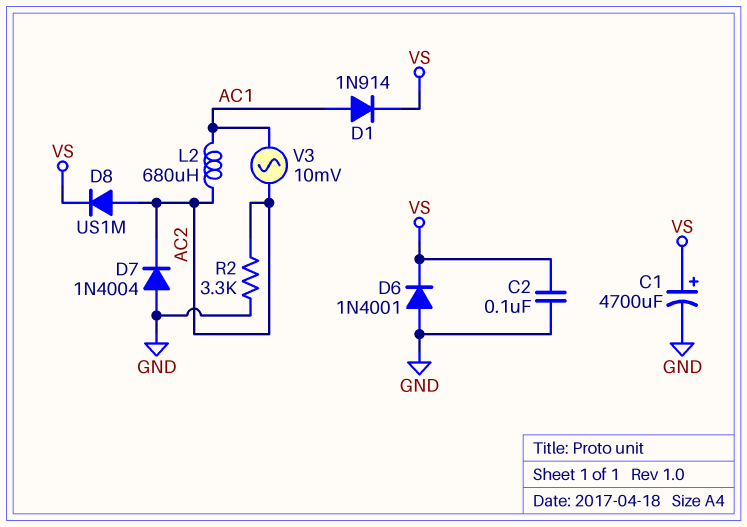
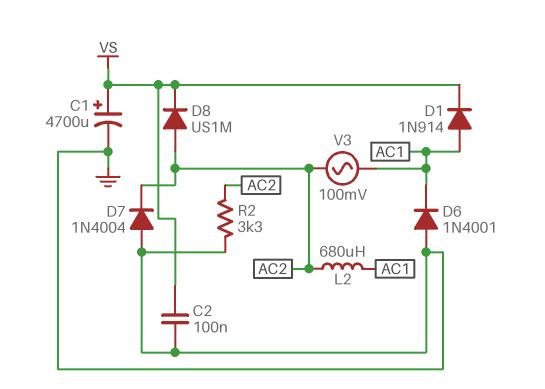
D6: diode 1N4001 (A GND, K VS) -> diode 1N4001 (A GND, K AC1)
V3: AC 10mV (AC1, AC2) -> AC 100mV (AC1, AC2)

